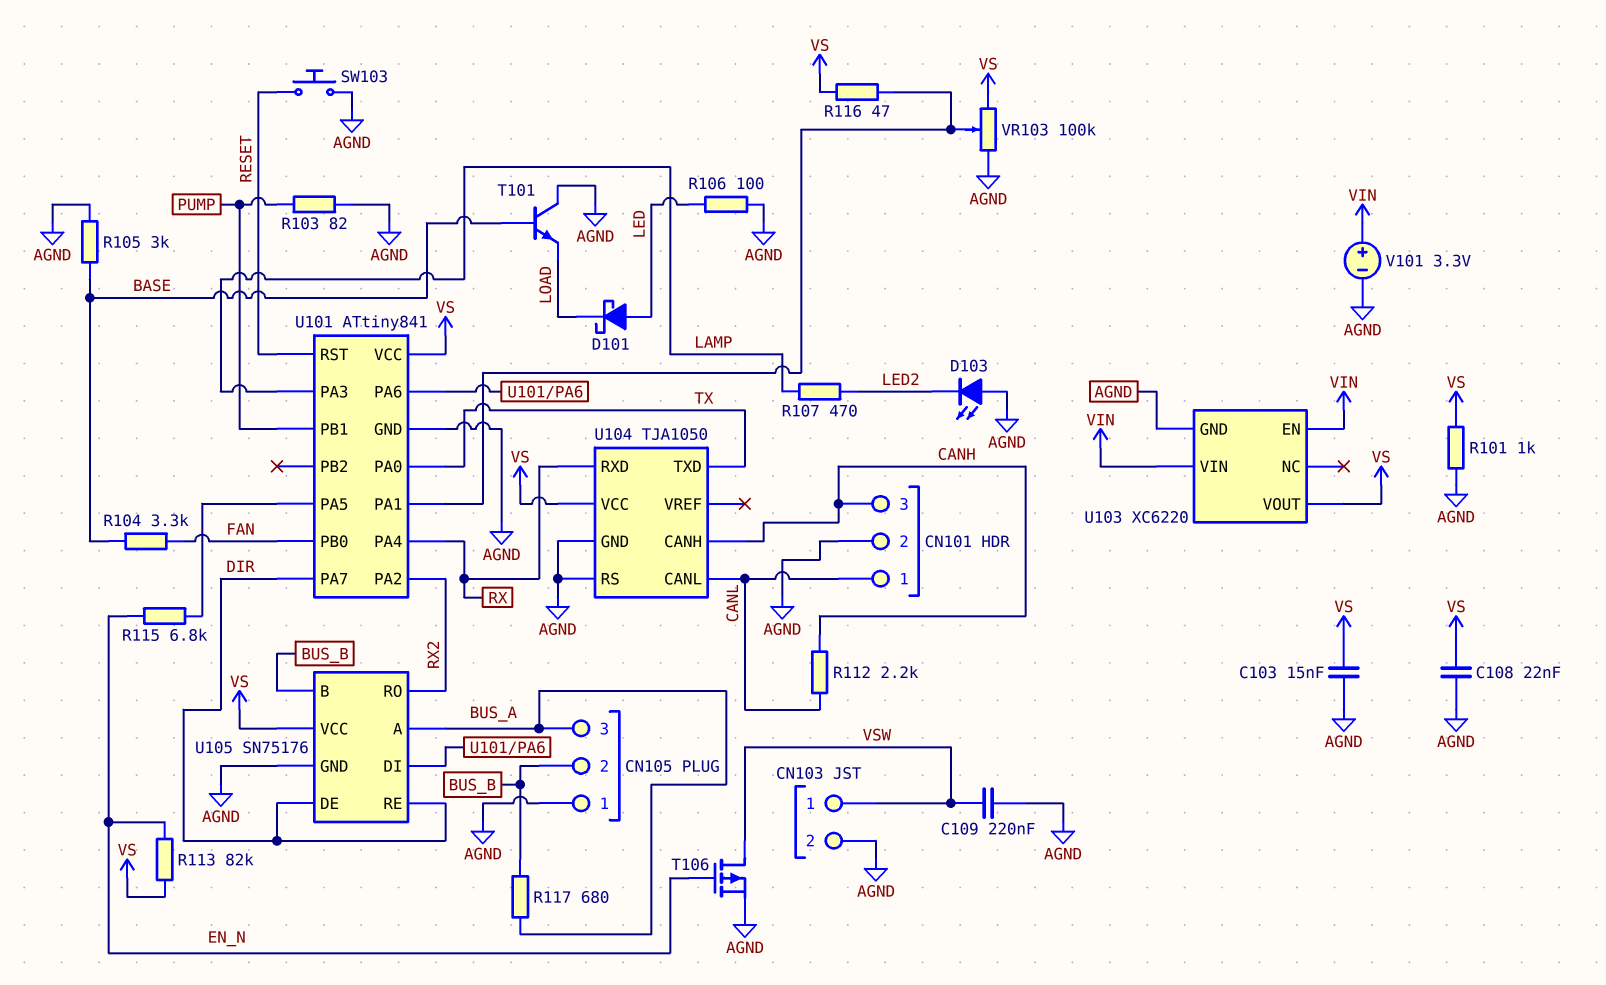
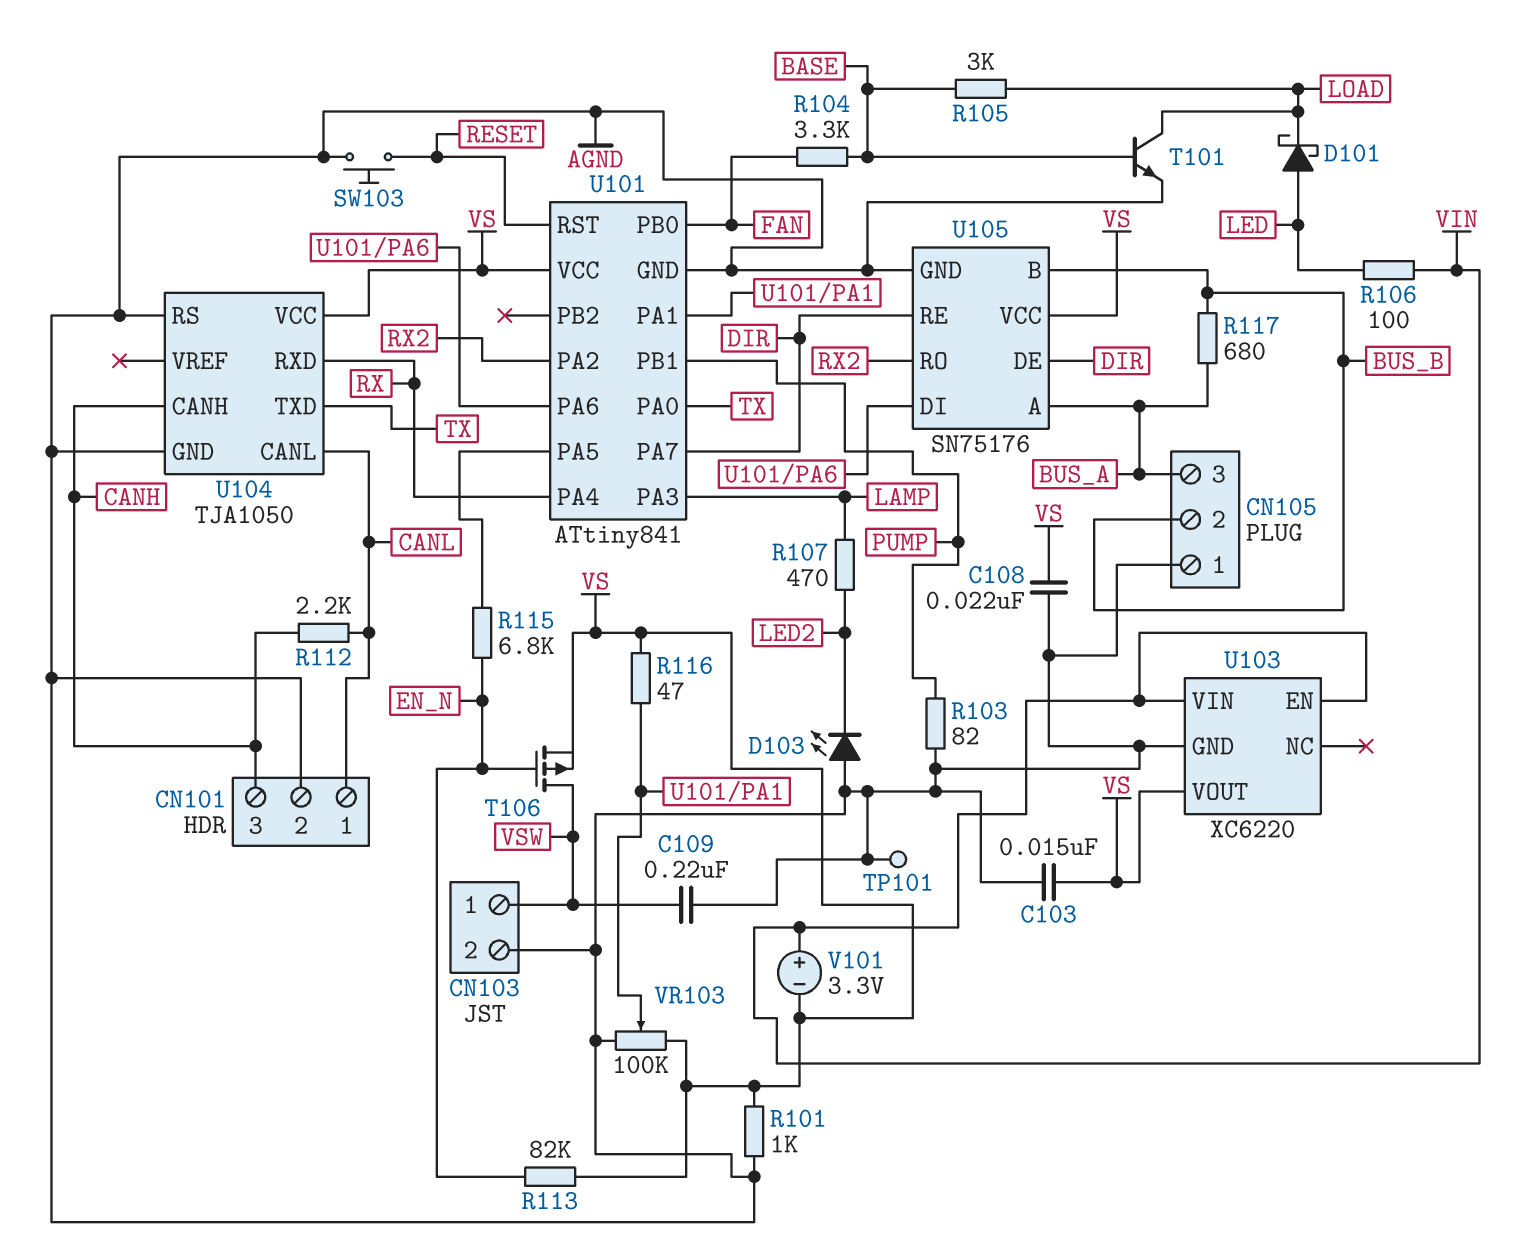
R105: 3k (AGND, BASE) -> 3k (BASE, LOAD)
R106: 100 (AGND, LED) -> 100 (LED, VIN)
T101: NPN (B BASE, C AGND, E LOAD) -> NPN (B BASE, C LOAD, E AGND)
T106: PMOS (G EN_N, D VSW, S AGND) -> PMOS (G EN_N, D VSW, S VS)
TP101: none -> test point (AGND)
V101: 3.3V (plus VIN, minus AGND) -> 3.3V (plus VIN, minus VS)

